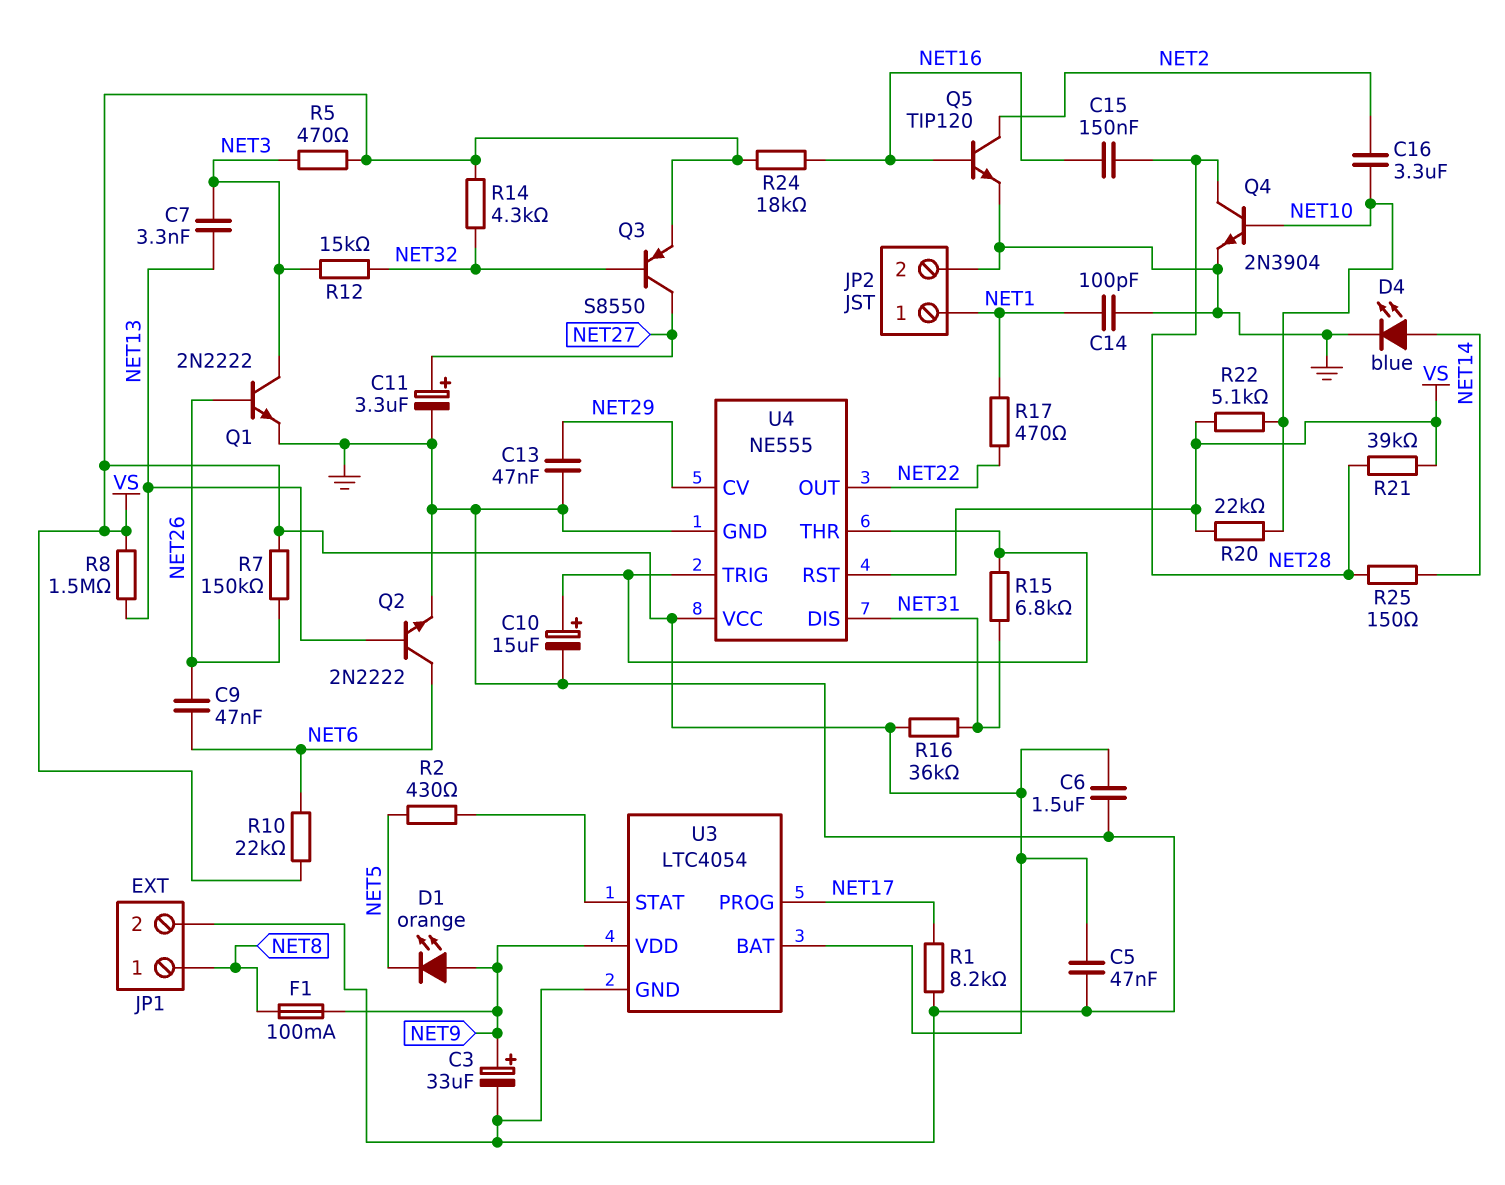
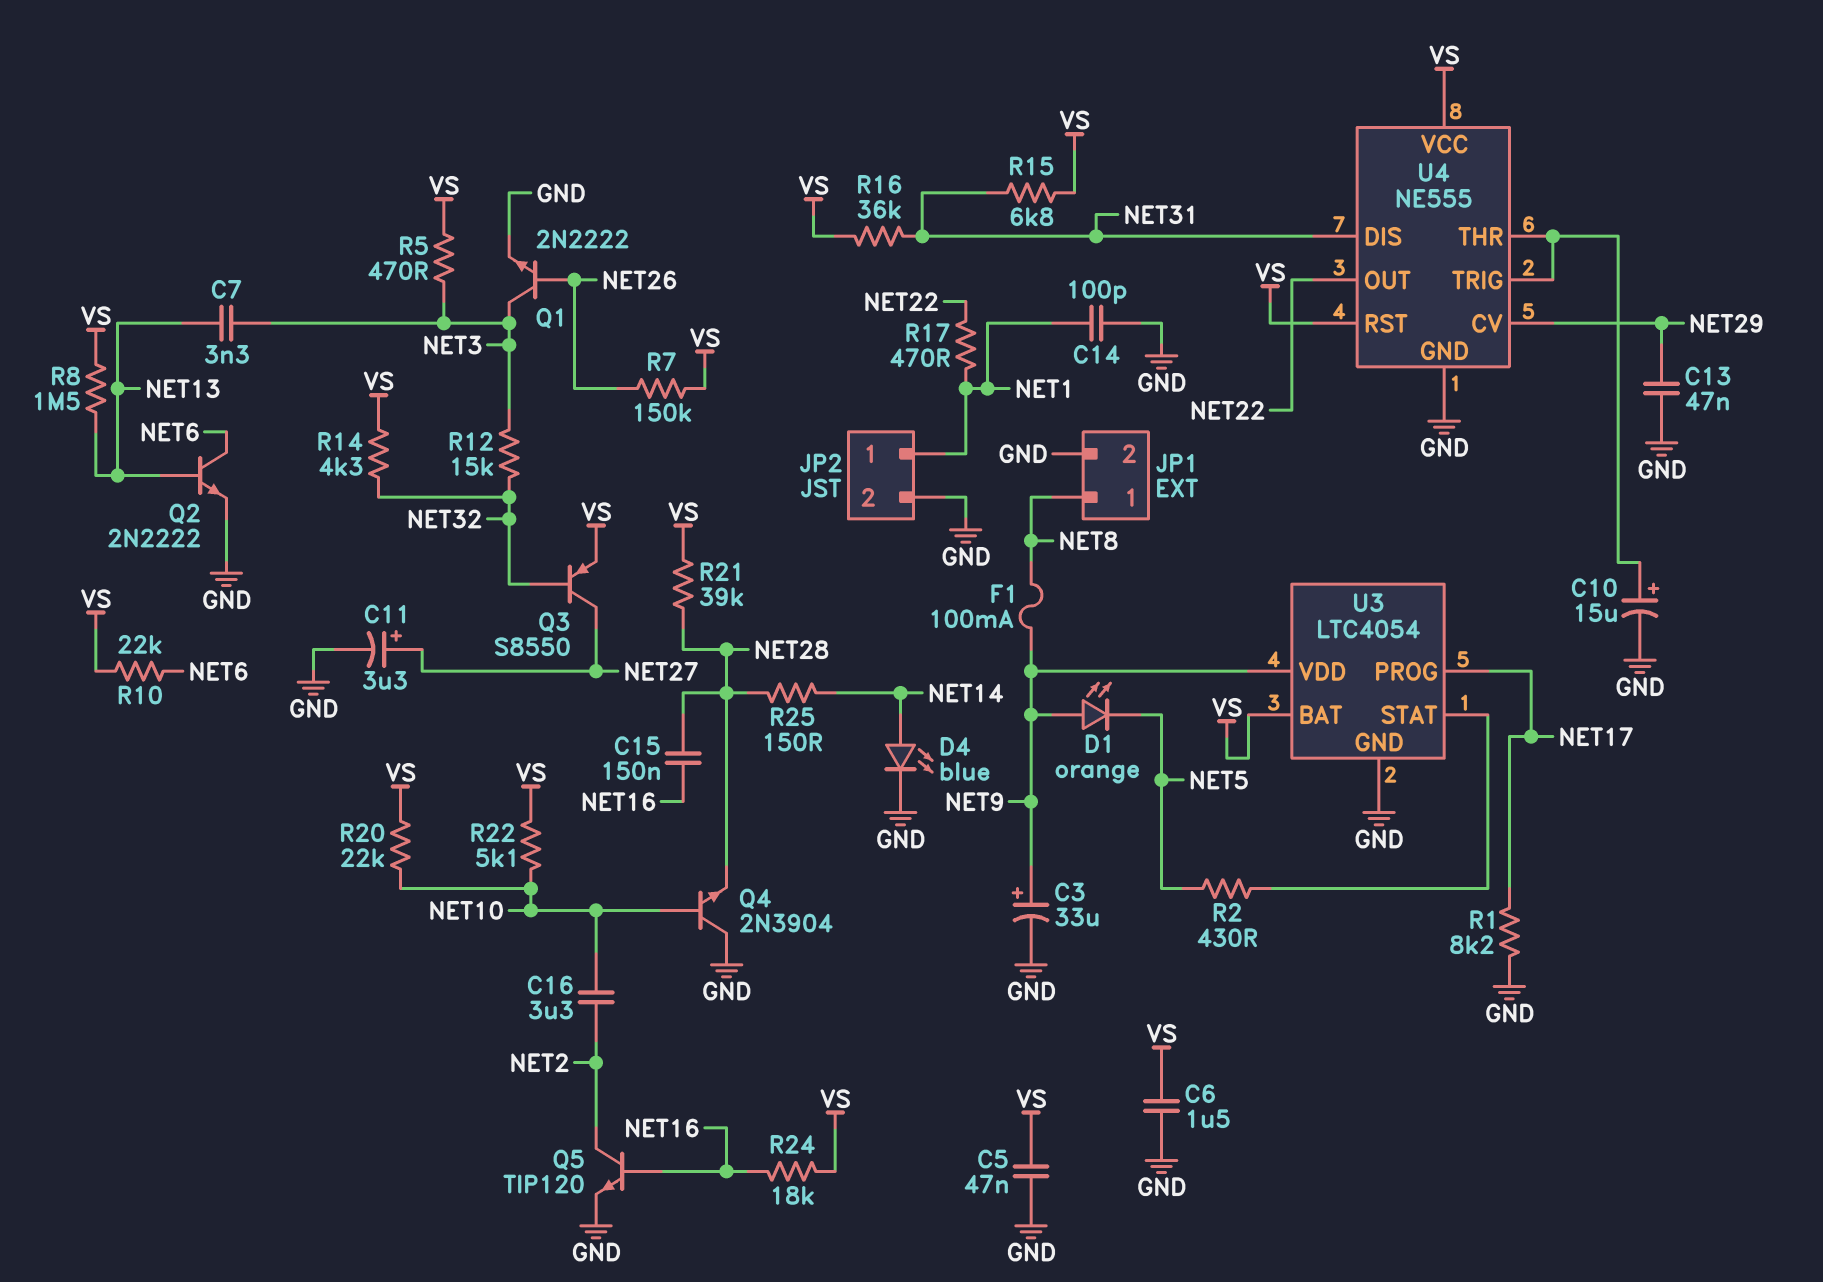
C9: 47nF (NET6, NET26) -> none
Q4: NPN 2N3904 (B NET10, C NET28, E GND) -> NPN 2N3904 (B NET10, C GND, E NET28)
R15: 6.8k (NET31, U4/THR) -> 6.8k (NET31, VS)

